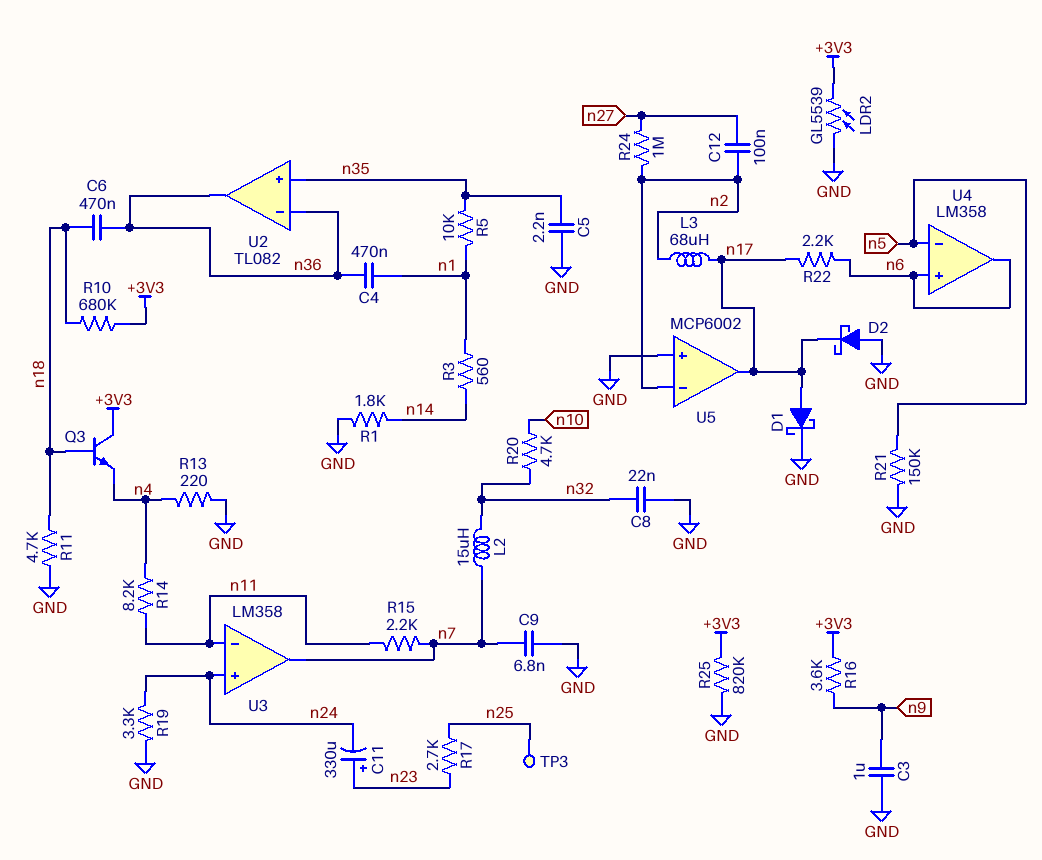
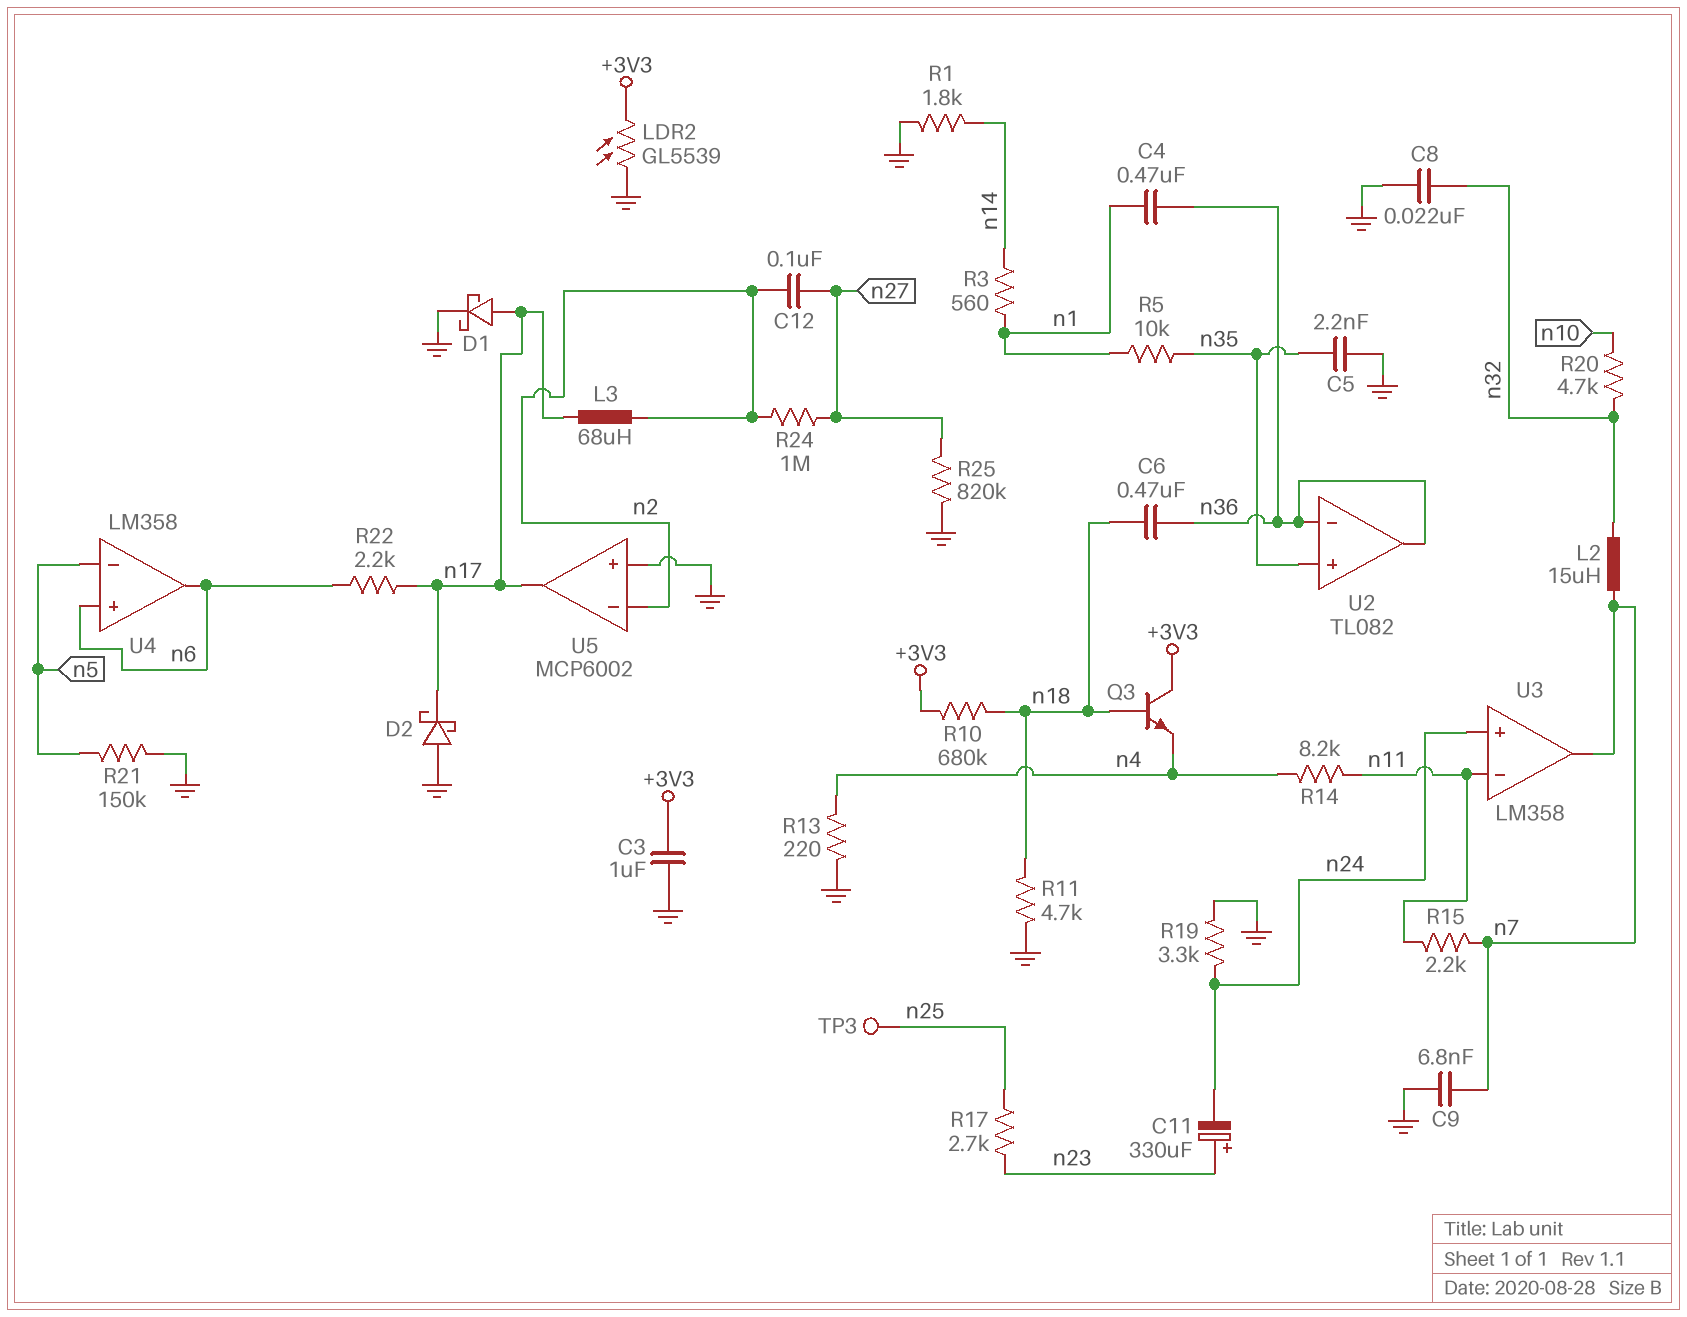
C3: 1uF (GND, n9) -> 1uF (+3V3, GND)
R16: 3.6k (+3V3, n9) -> none
R25: 820k (+3V3, GND) -> 820k (GND, n27)

